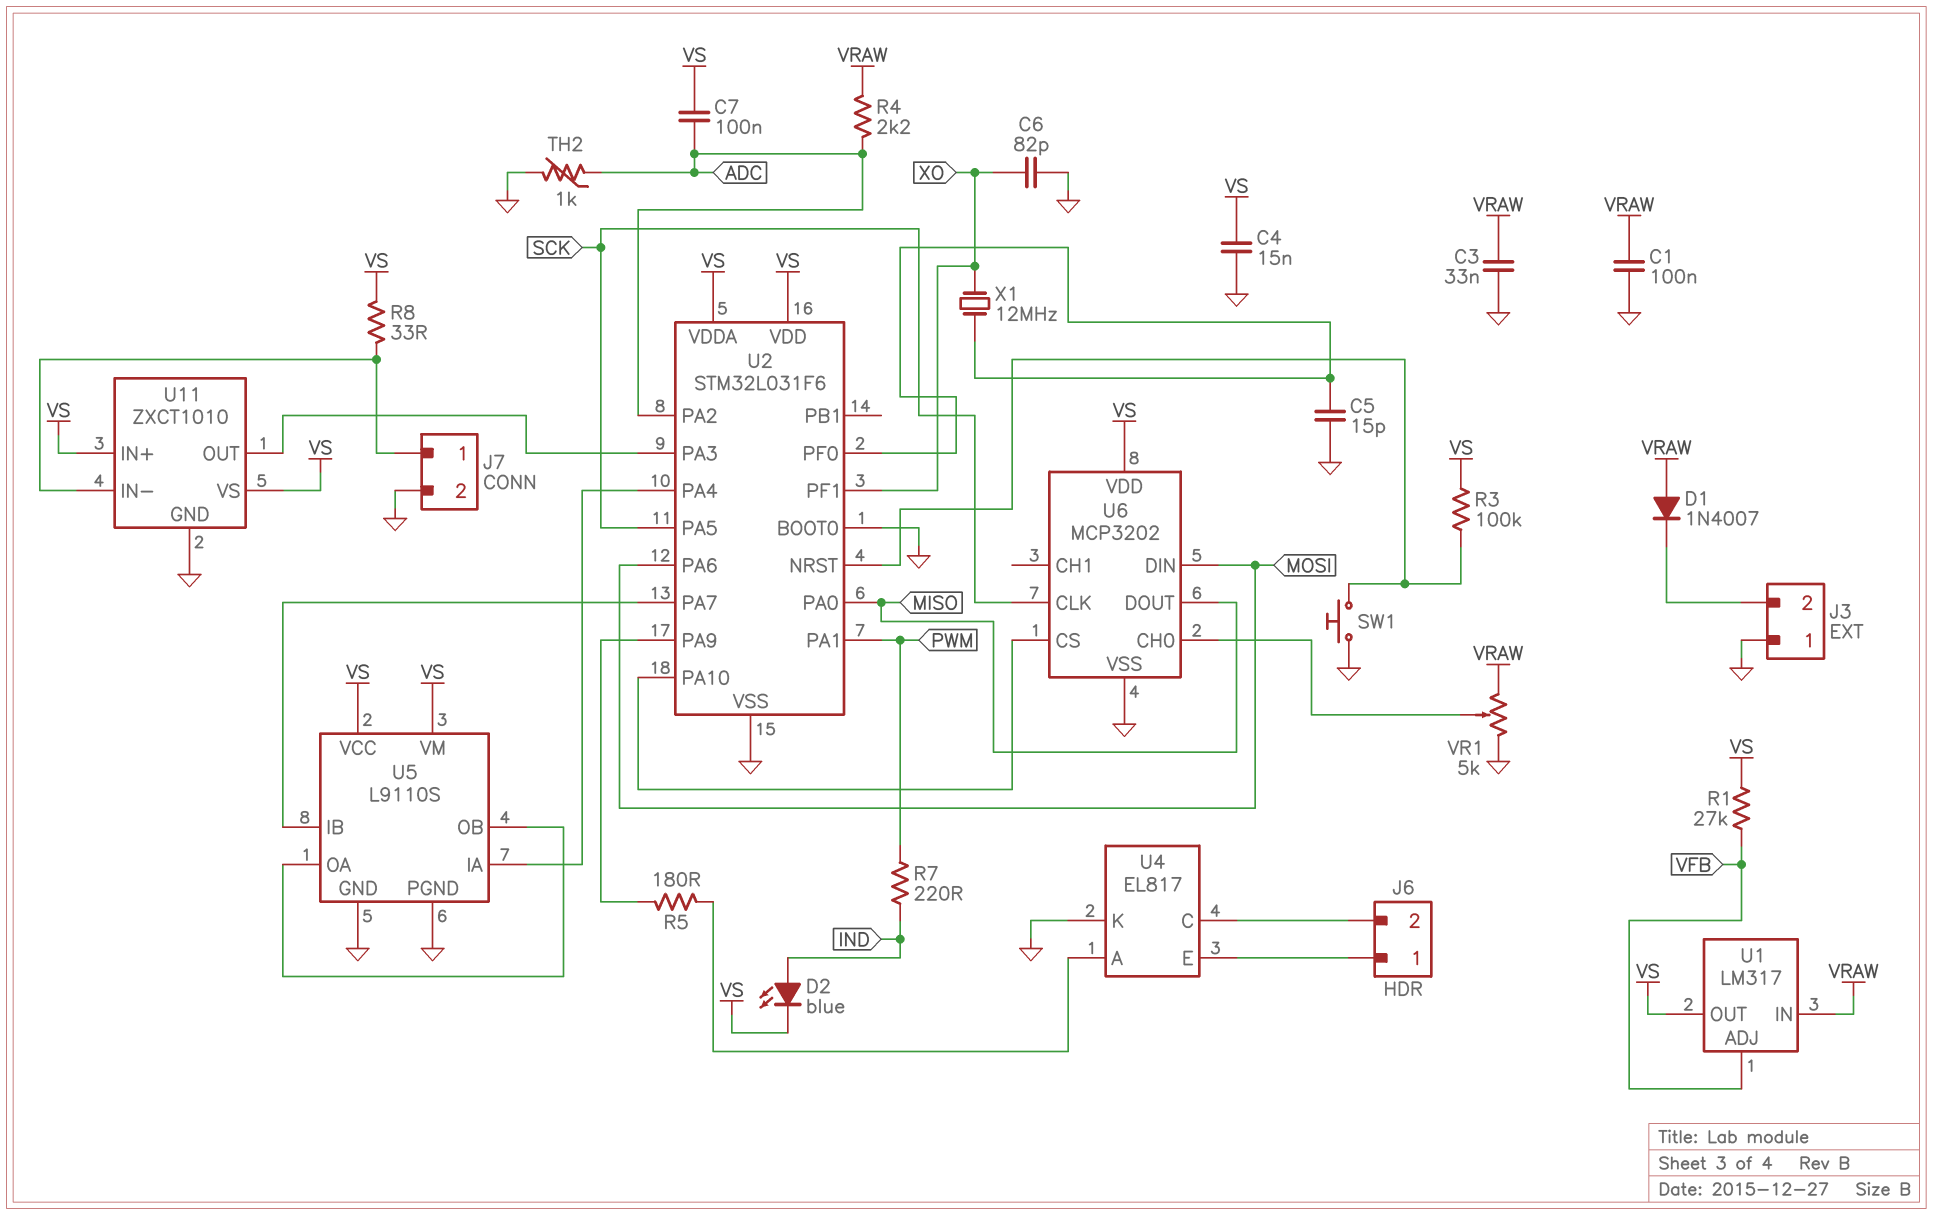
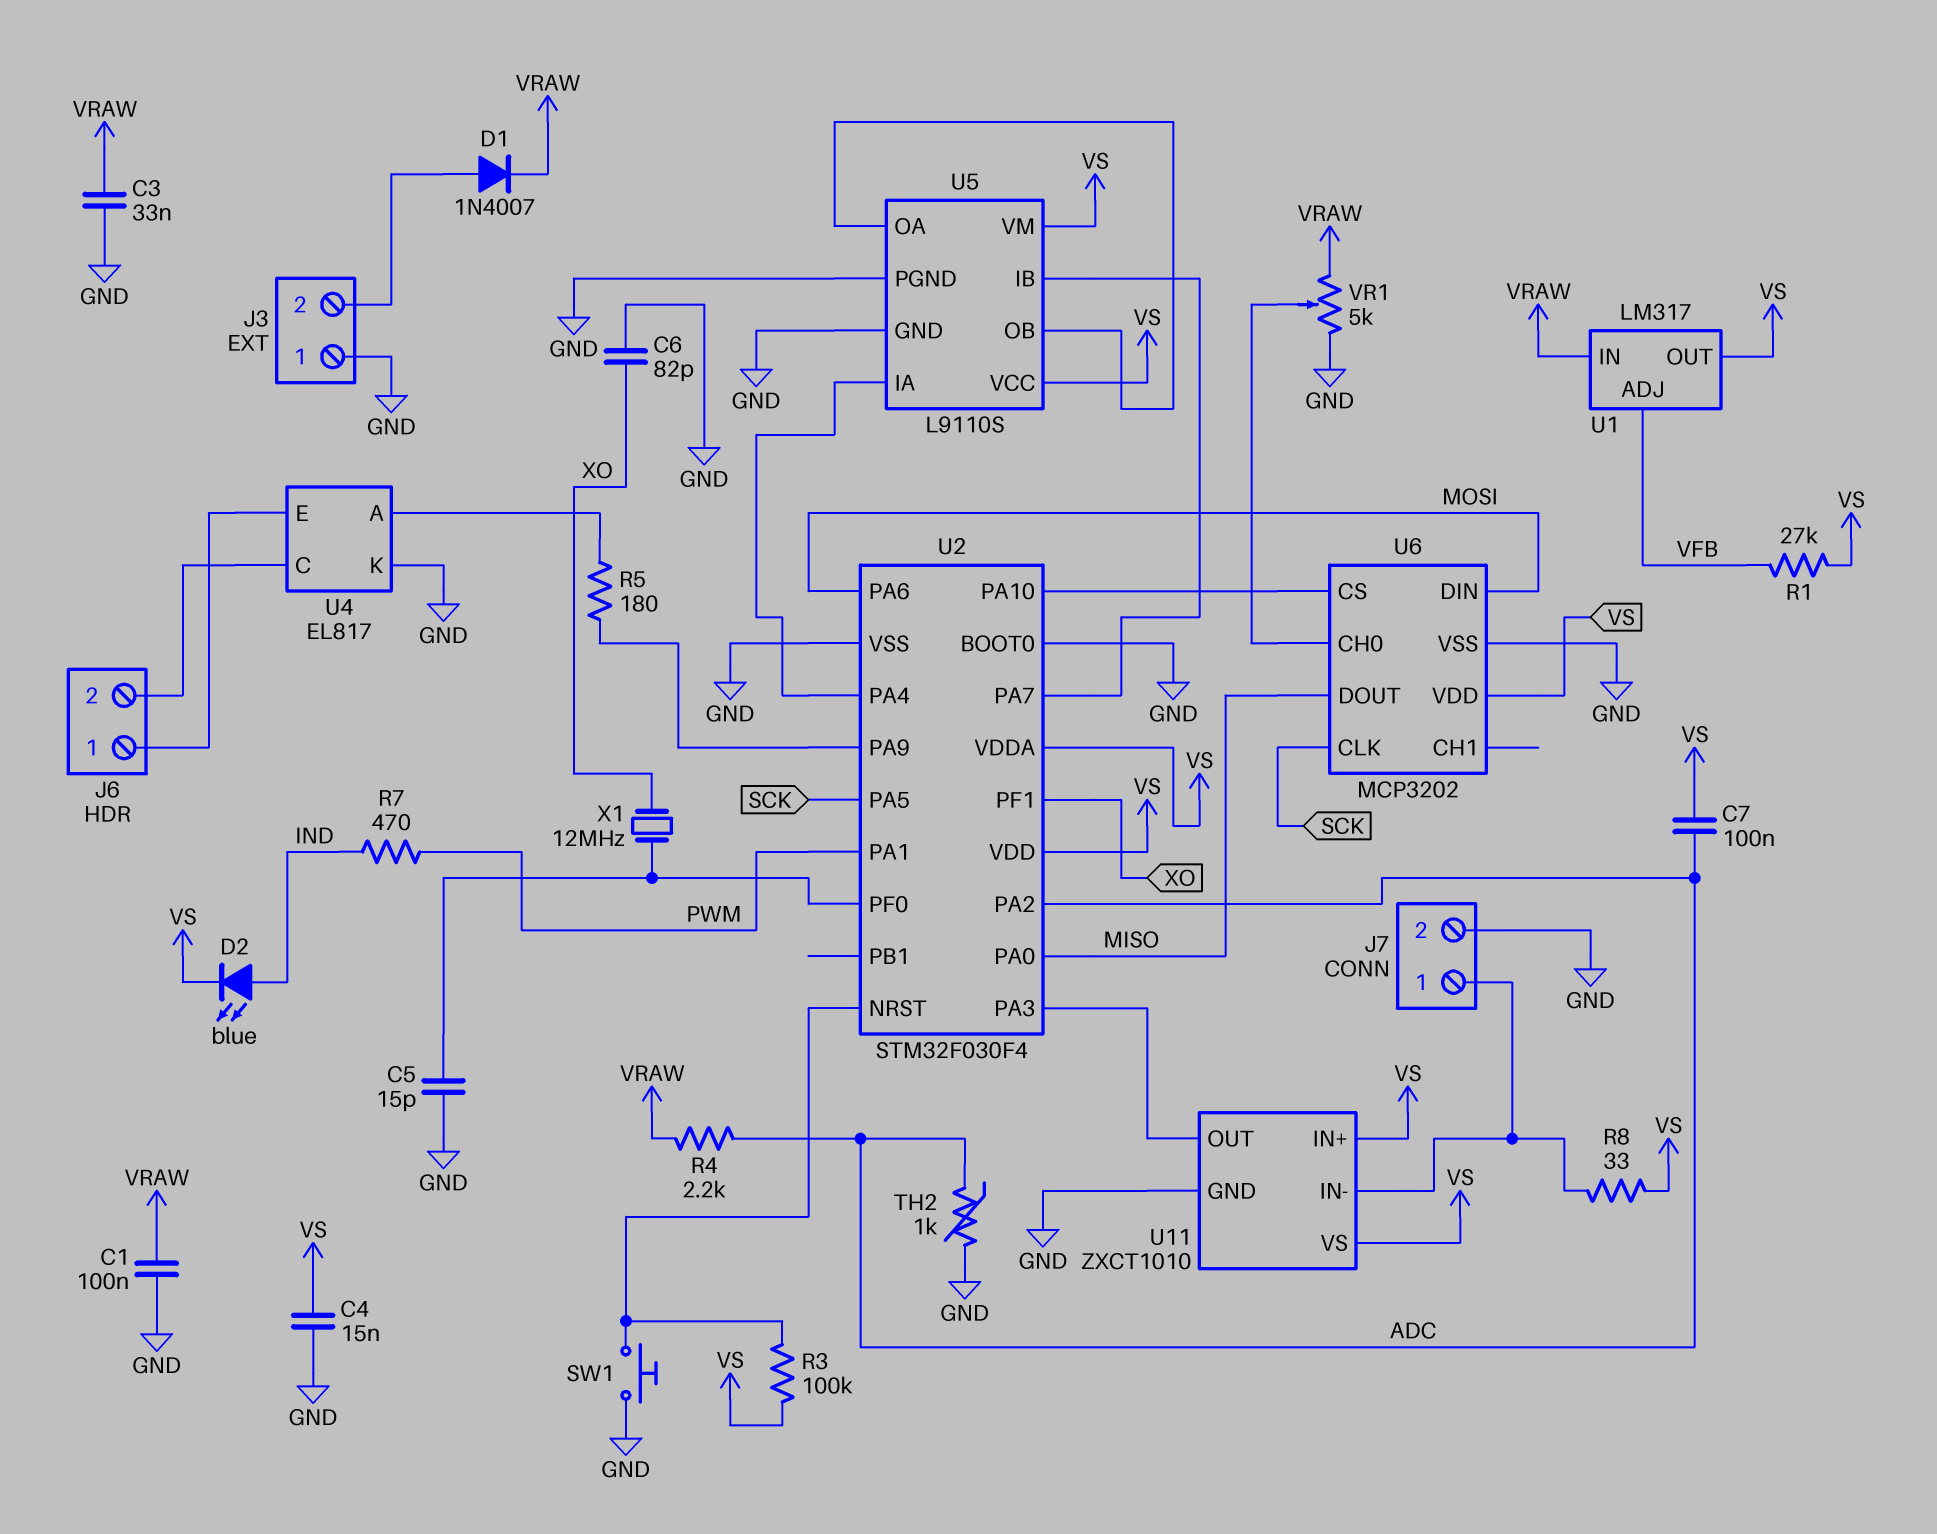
D1: diode 1N4007 (A VRAW, K J3/2) -> diode 1N4007 (A J3/2, K VRAW)
R7: 220 (IND, PWM) -> 470 (IND, PWM)
U2: STM32L031F6 -> STM32F030F4

